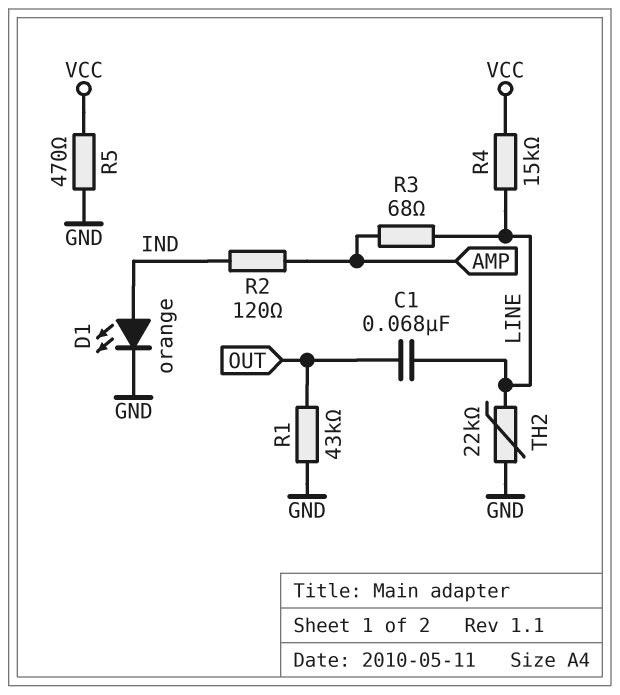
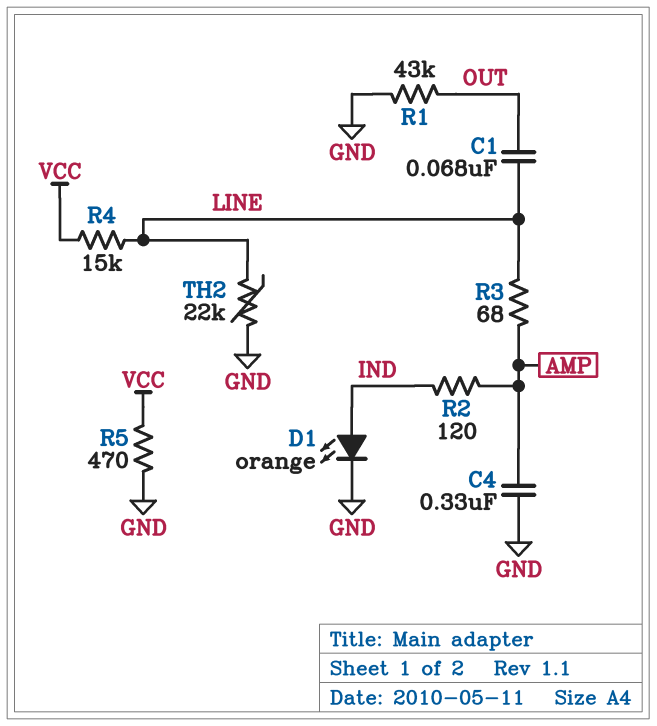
C4: none -> 330nF (AMP, GND)

